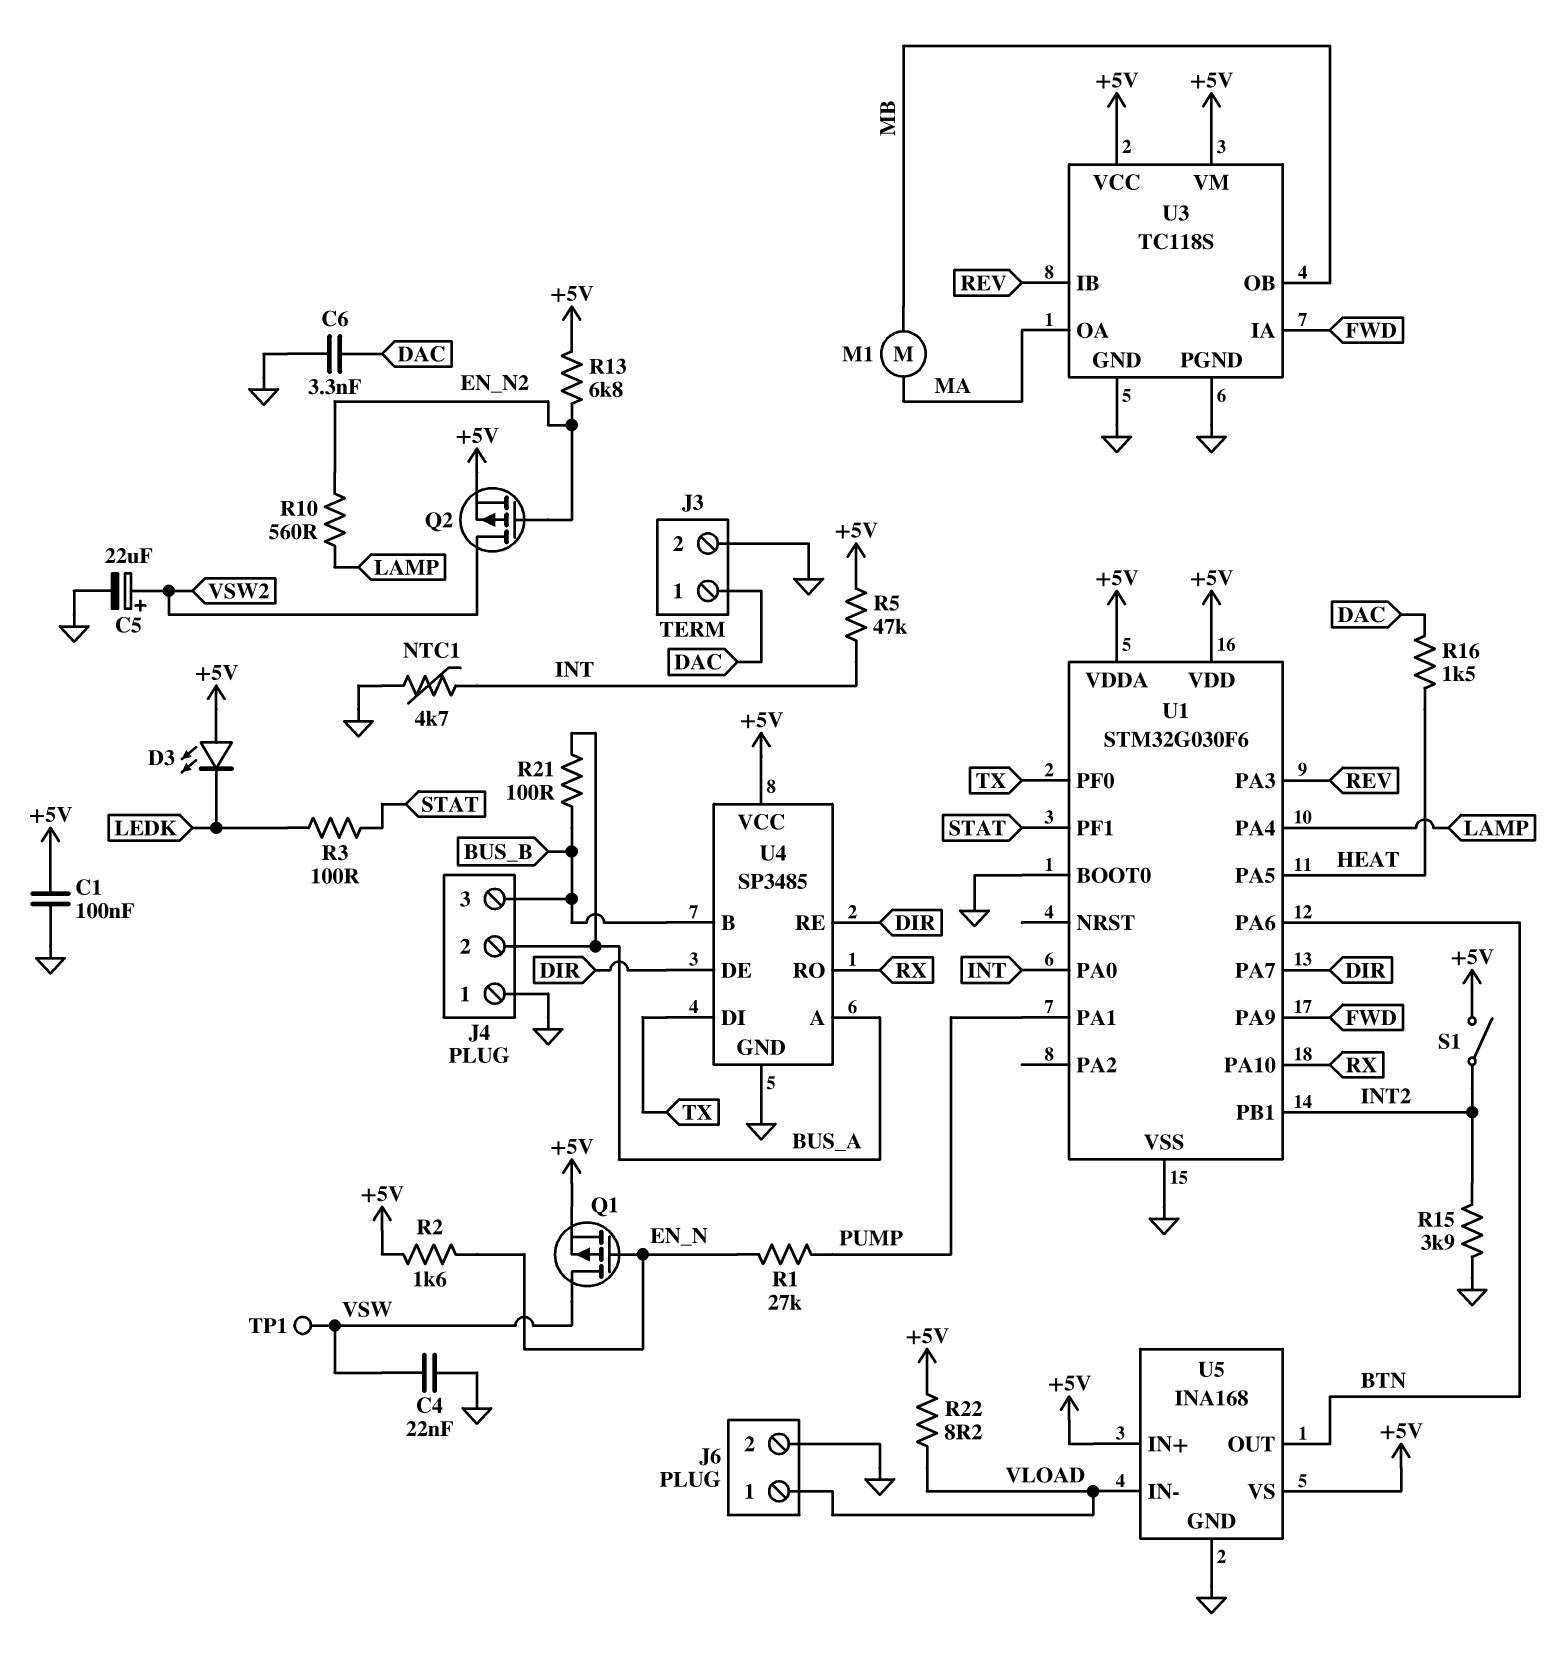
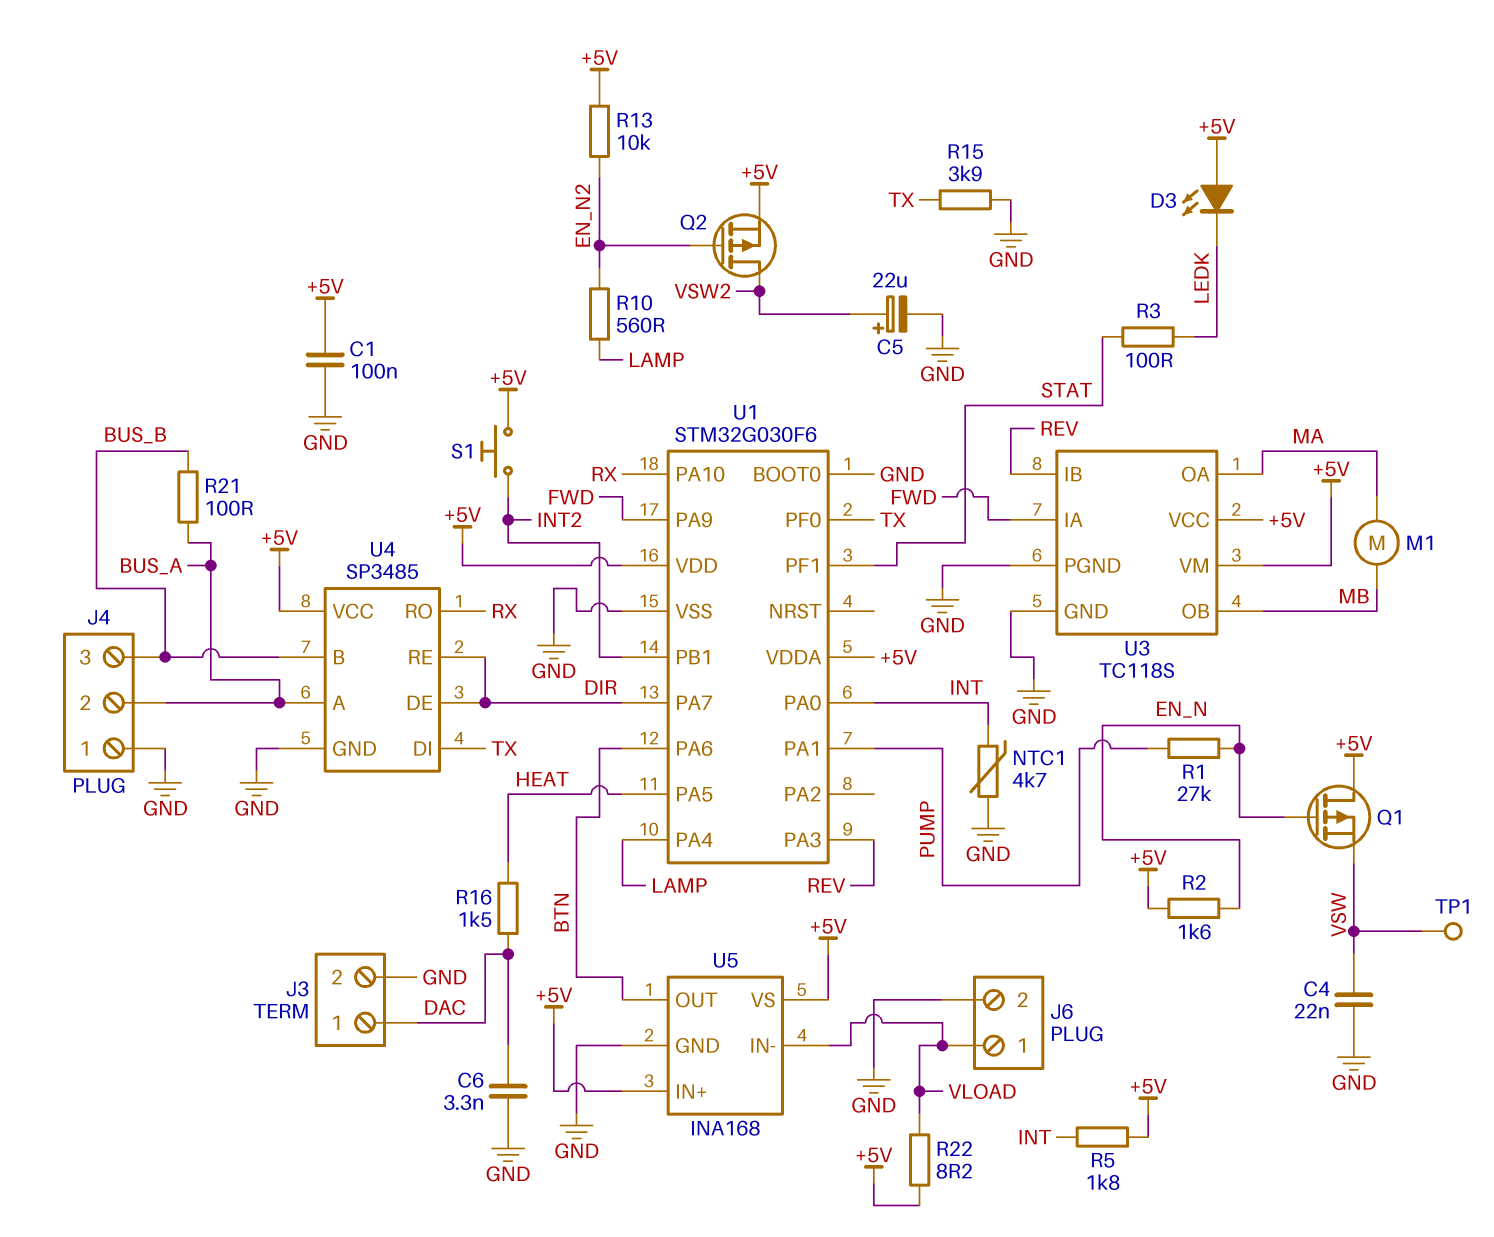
Q1: PMOS (G EN_N, D VSW, S +5V) -> PMOS (G EN_N, D +5V, S VSW)
R5: 47k (+5V, INT) -> 1.8k (+5V, INT)
R13: 6.8k (+5V, EN_N2) -> 10k (+5V, EN_N2)
R15: 3.9k (GND, INT2) -> 3.9k (GND, TX)
S1: switch (+5V, INT2) -> button (+5V, INT2)

